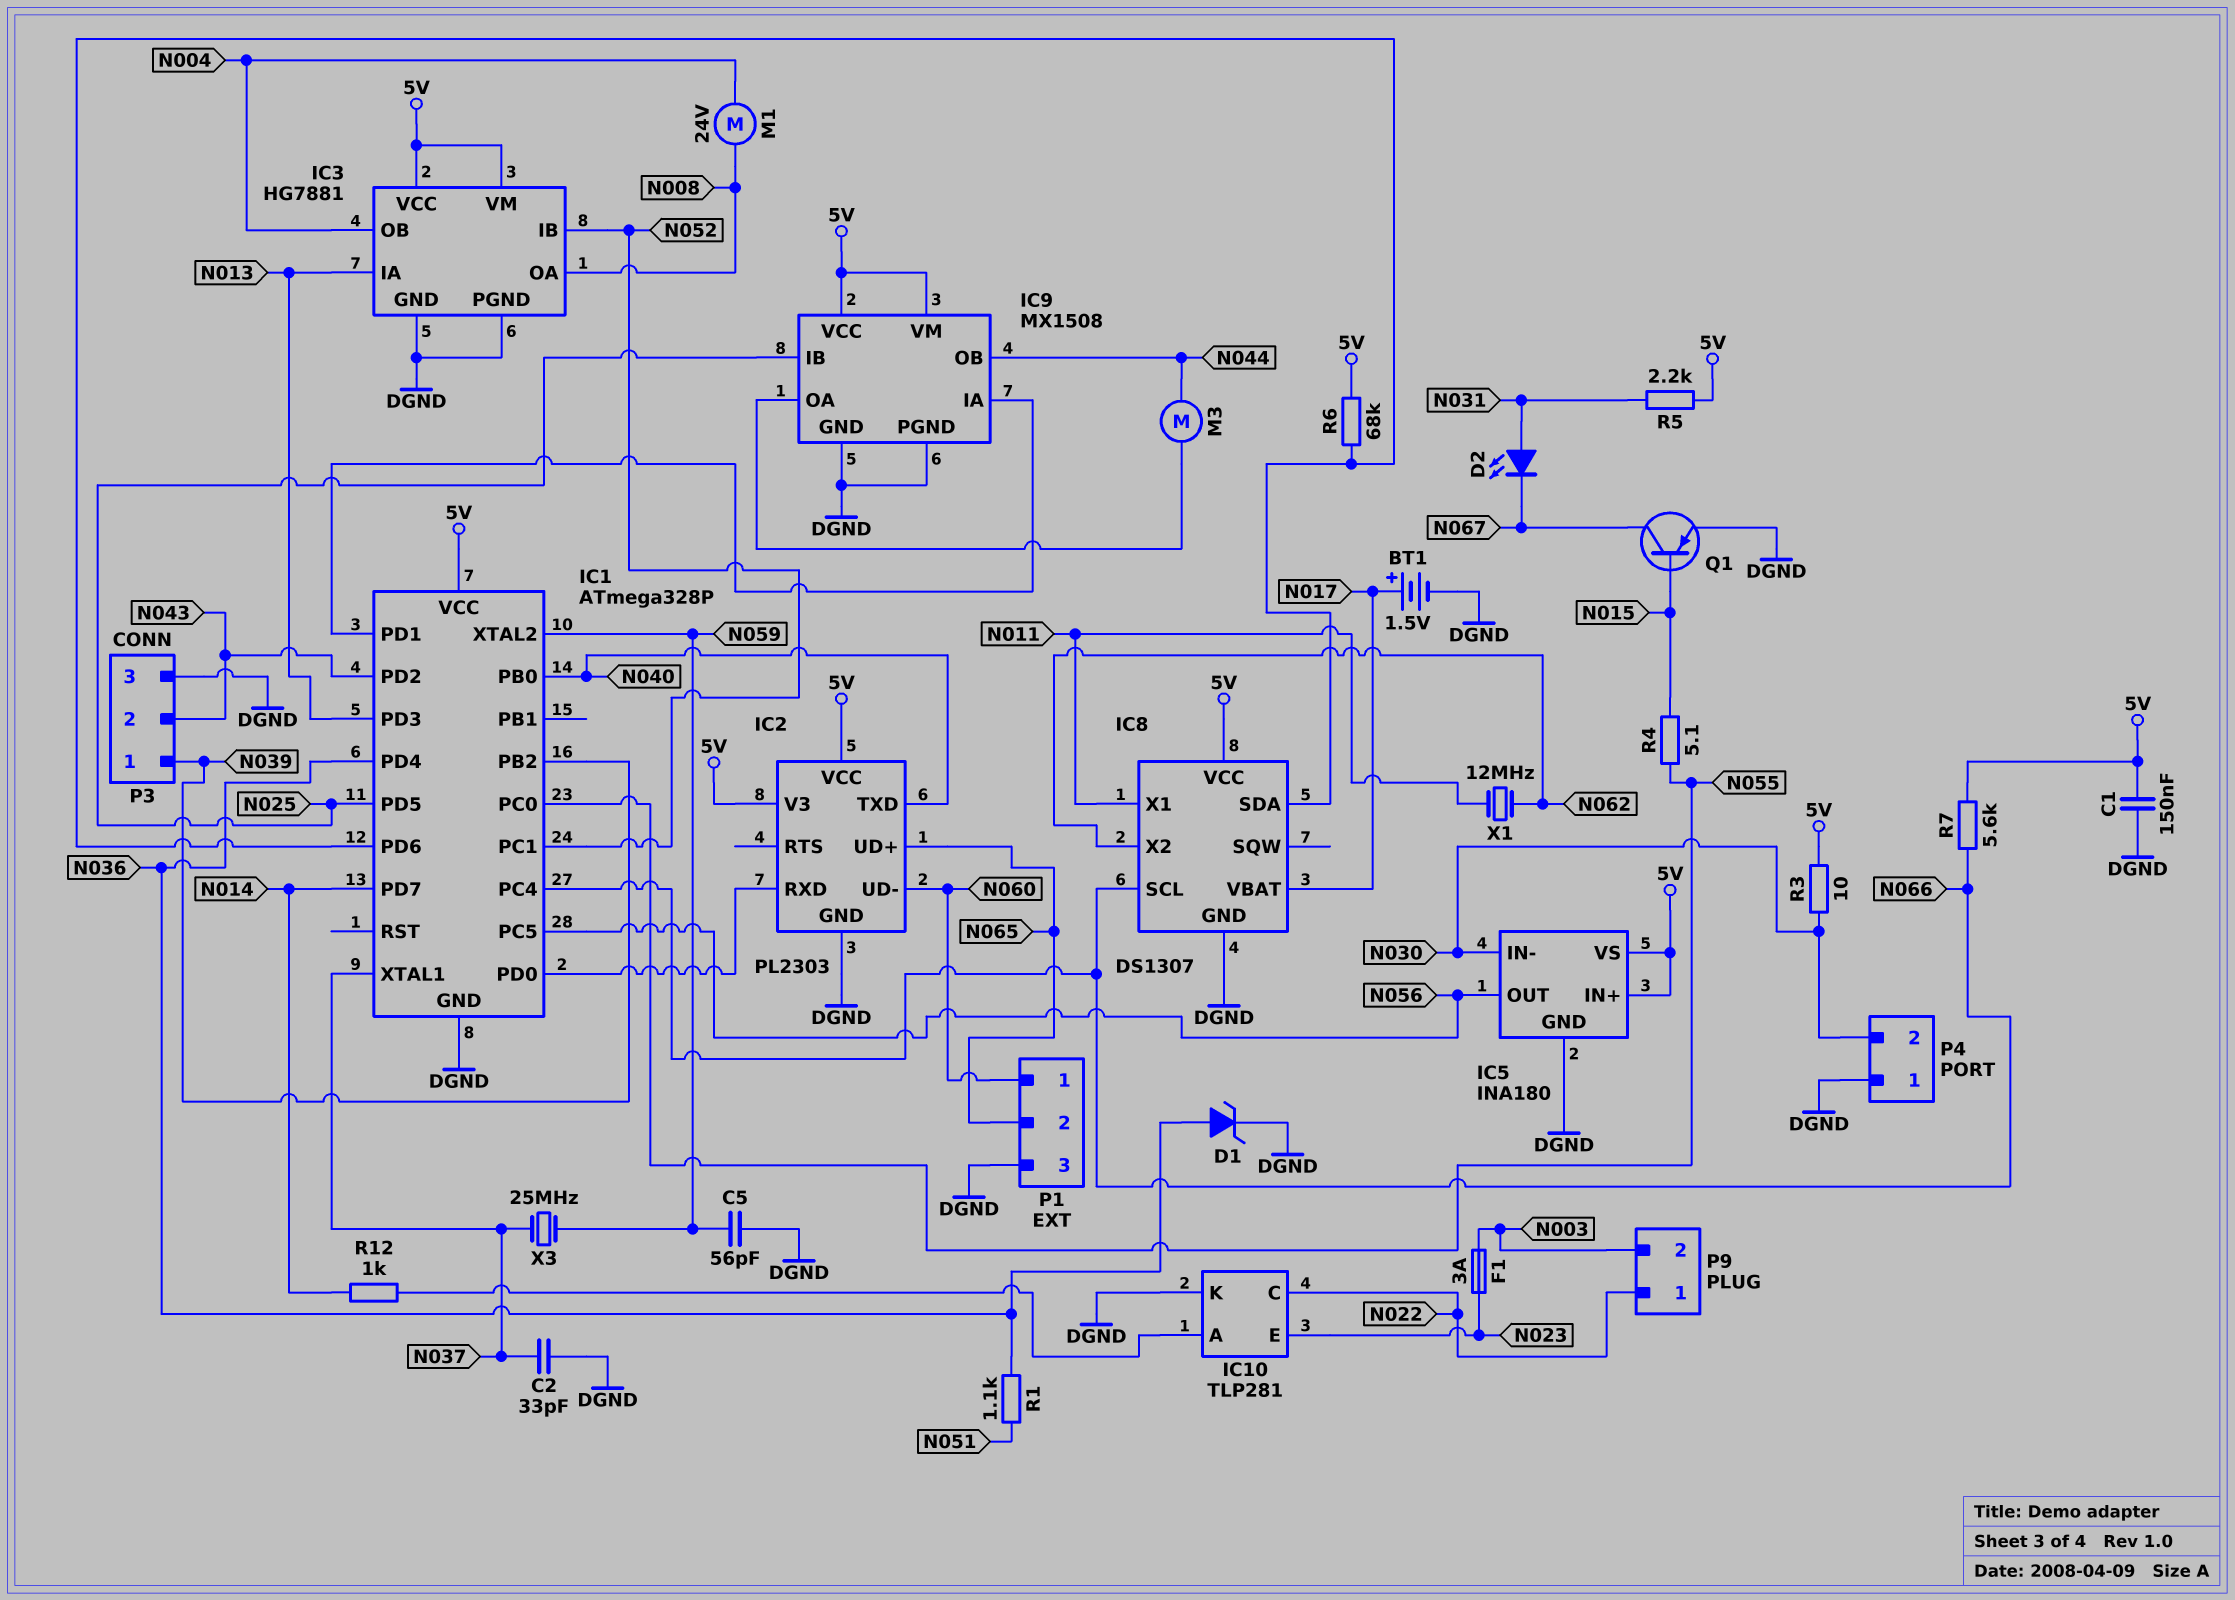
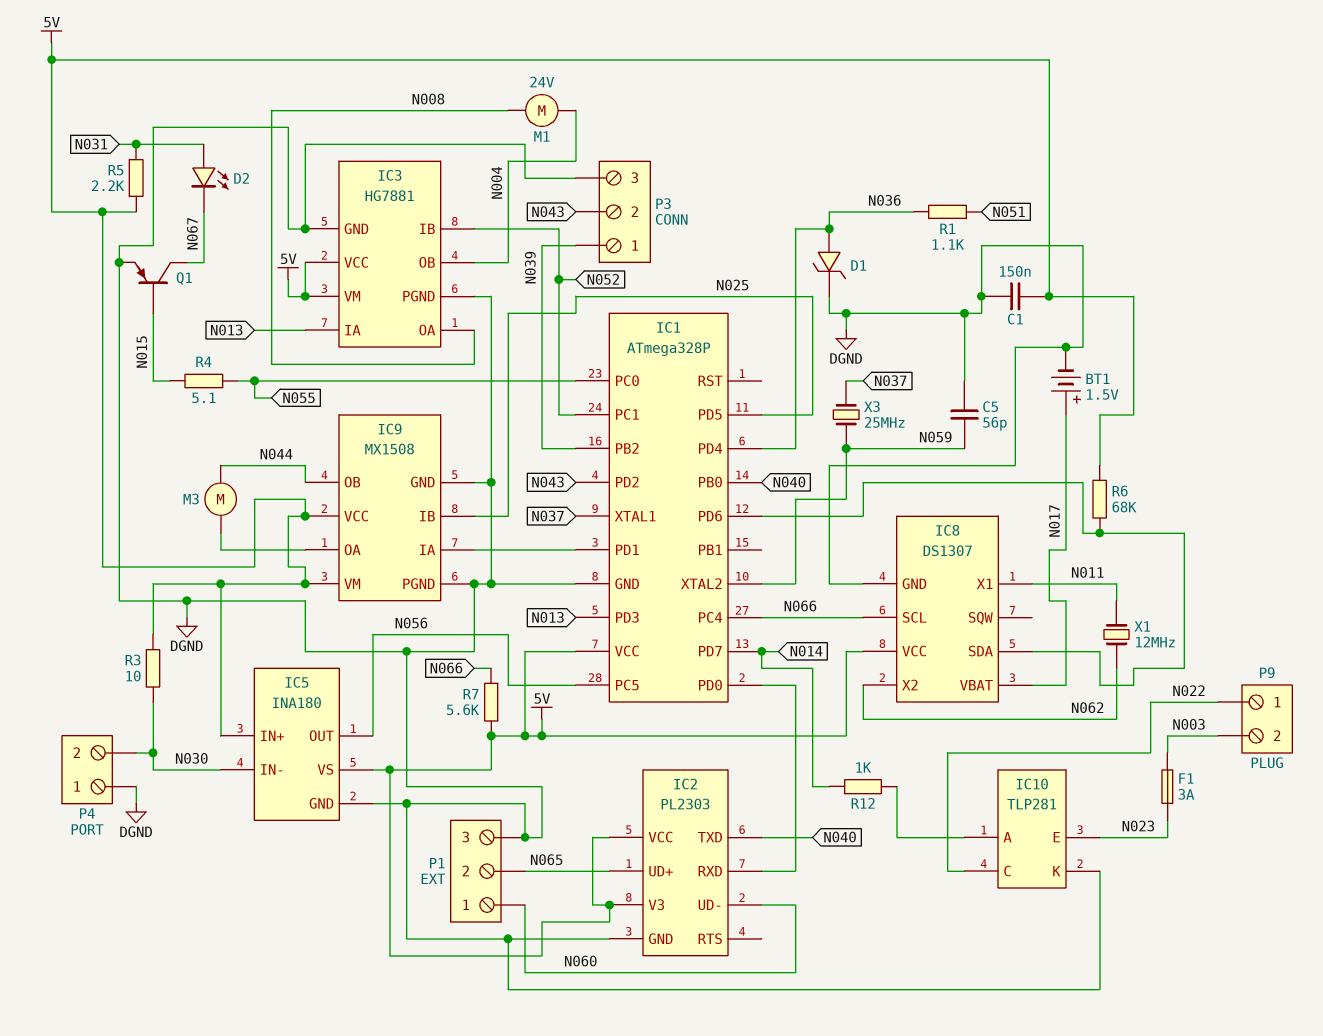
C2: 33pF (DGND, N037) -> none

